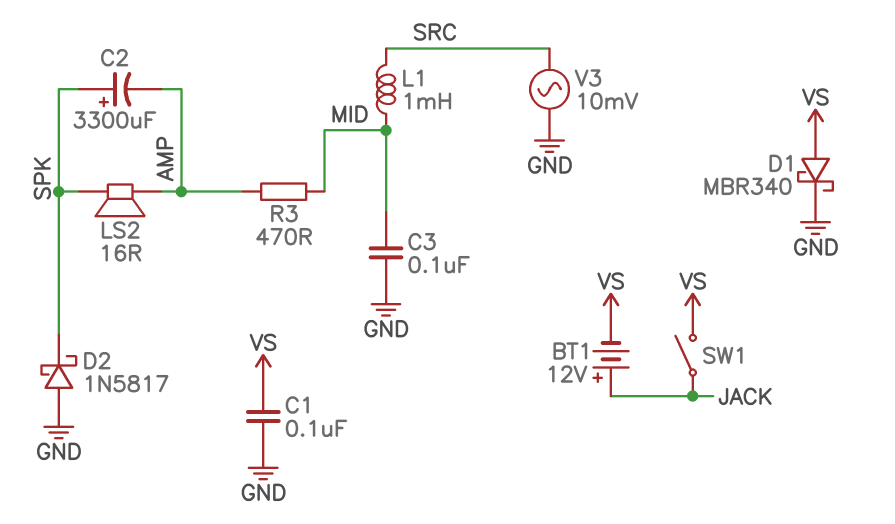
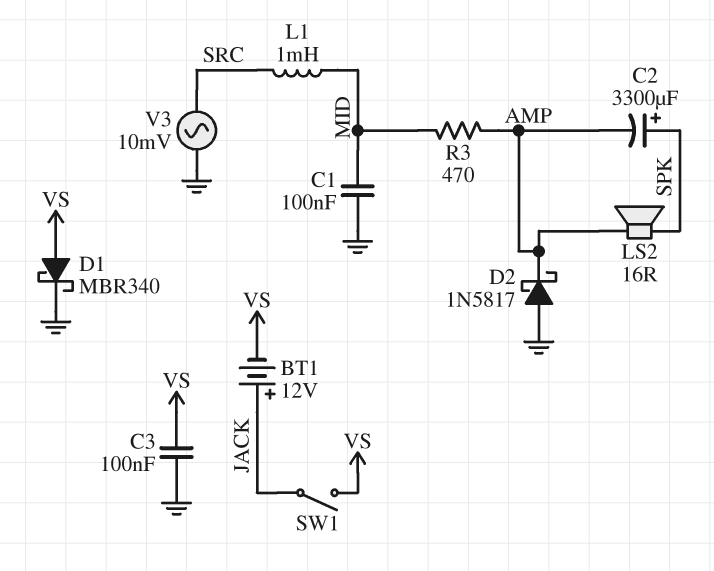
C1: 100nF (GND, VS) -> 100nF (GND, MID)
C3: 100nF (GND, MID) -> 100nF (GND, VS)
D2: schottky 1N5817 (A GND, K SPK) -> schottky 1N5817 (A GND, K AMP)

